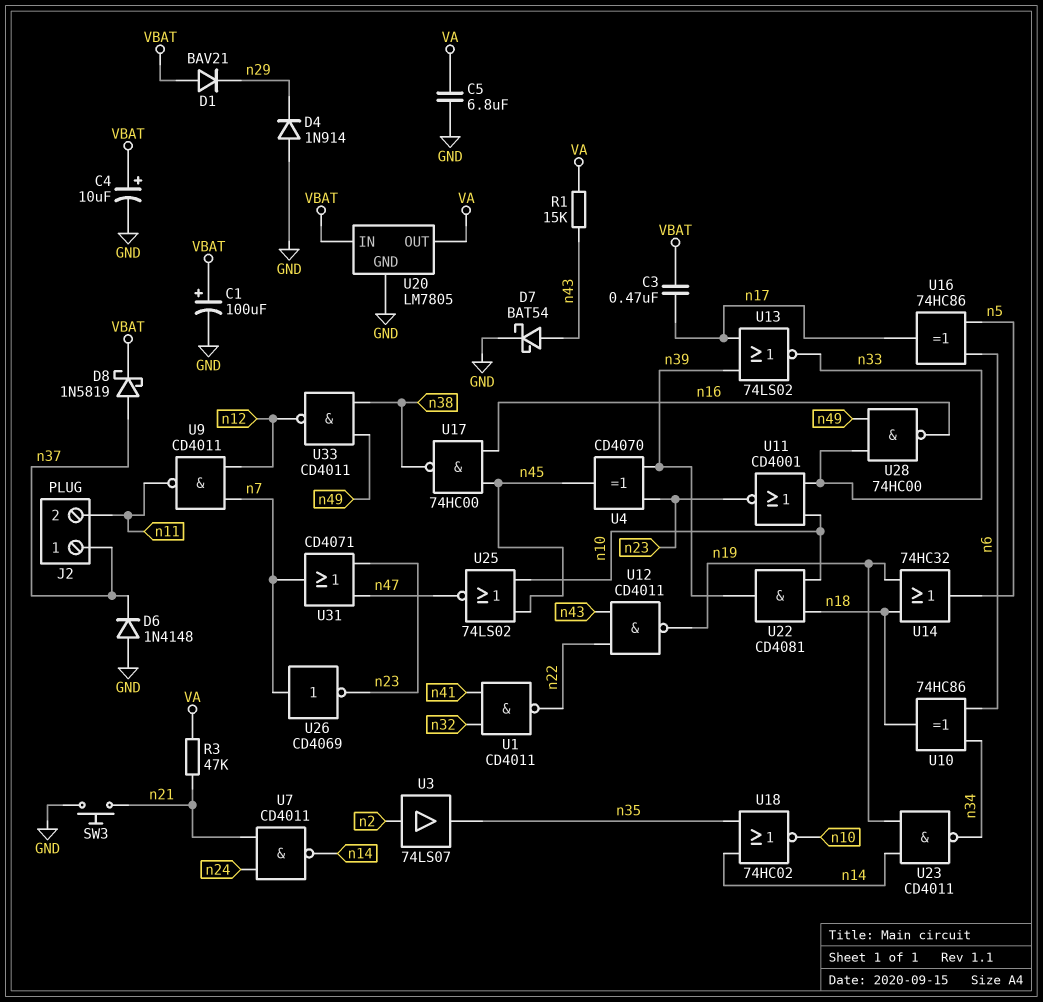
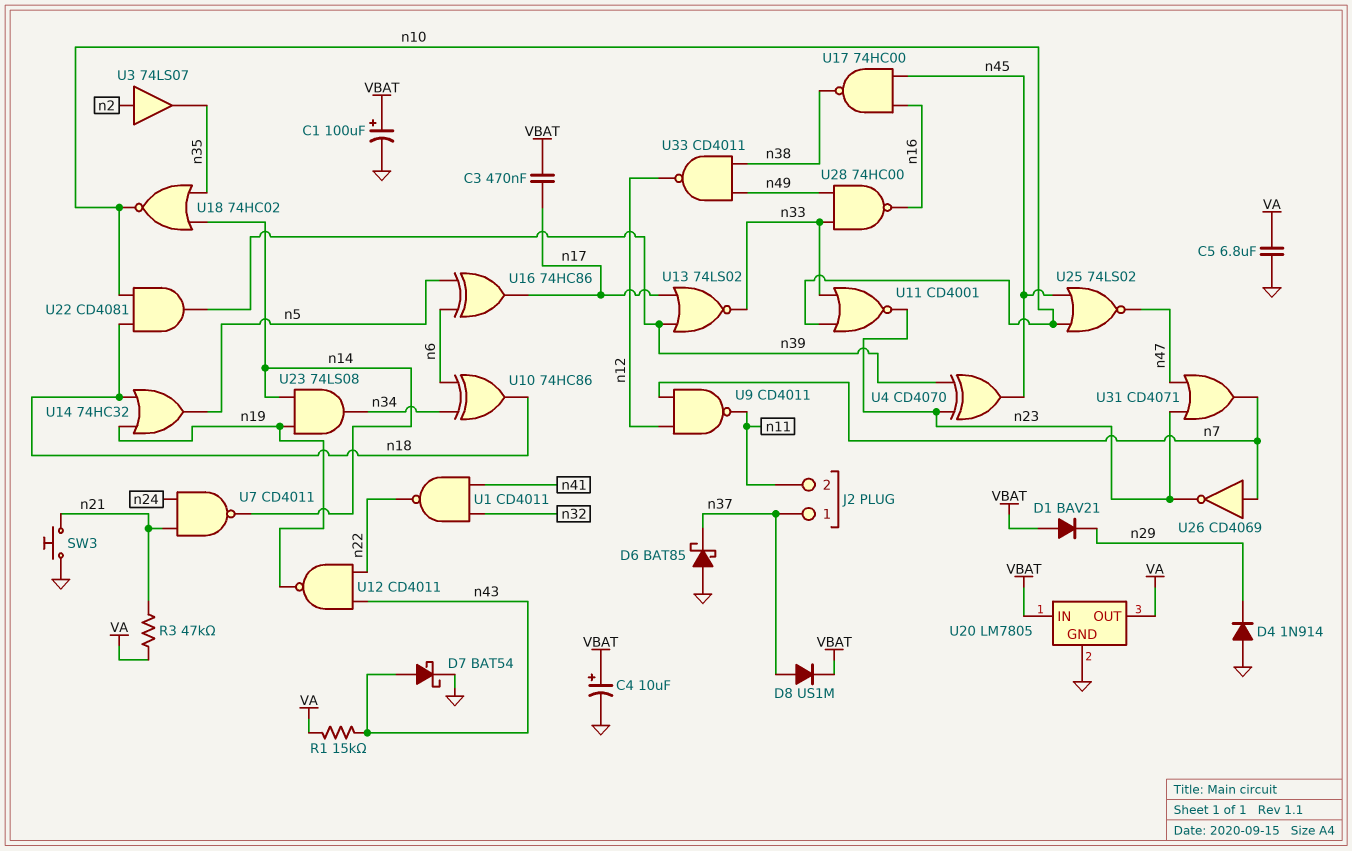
D6: diode 1N4148 (A GND, K n37) -> schottky BAT85 (A GND, K n37)
D8: schottky 1N5819 (A n37, K VBAT) -> diode US1M (A n37, K VBAT)
U23: NAND CD4011 (in n14, in n19, out n34) -> AND 74LS08 (in n14, in n19, out n34)

